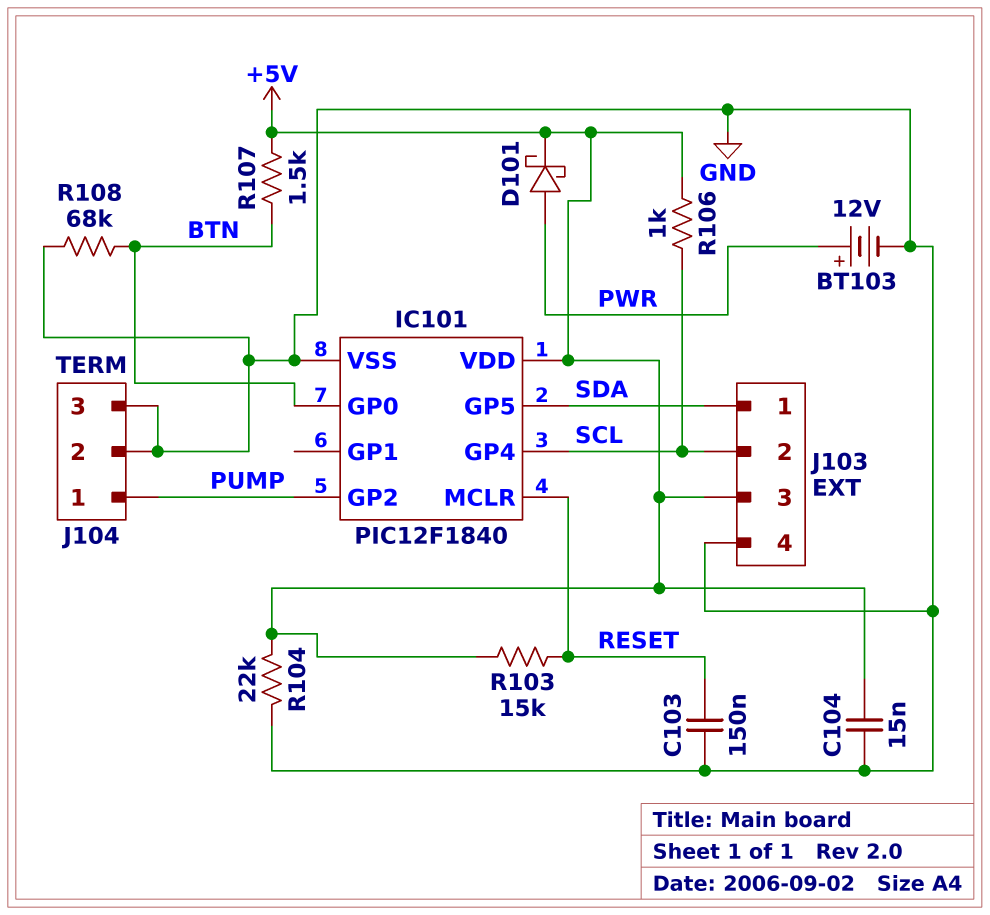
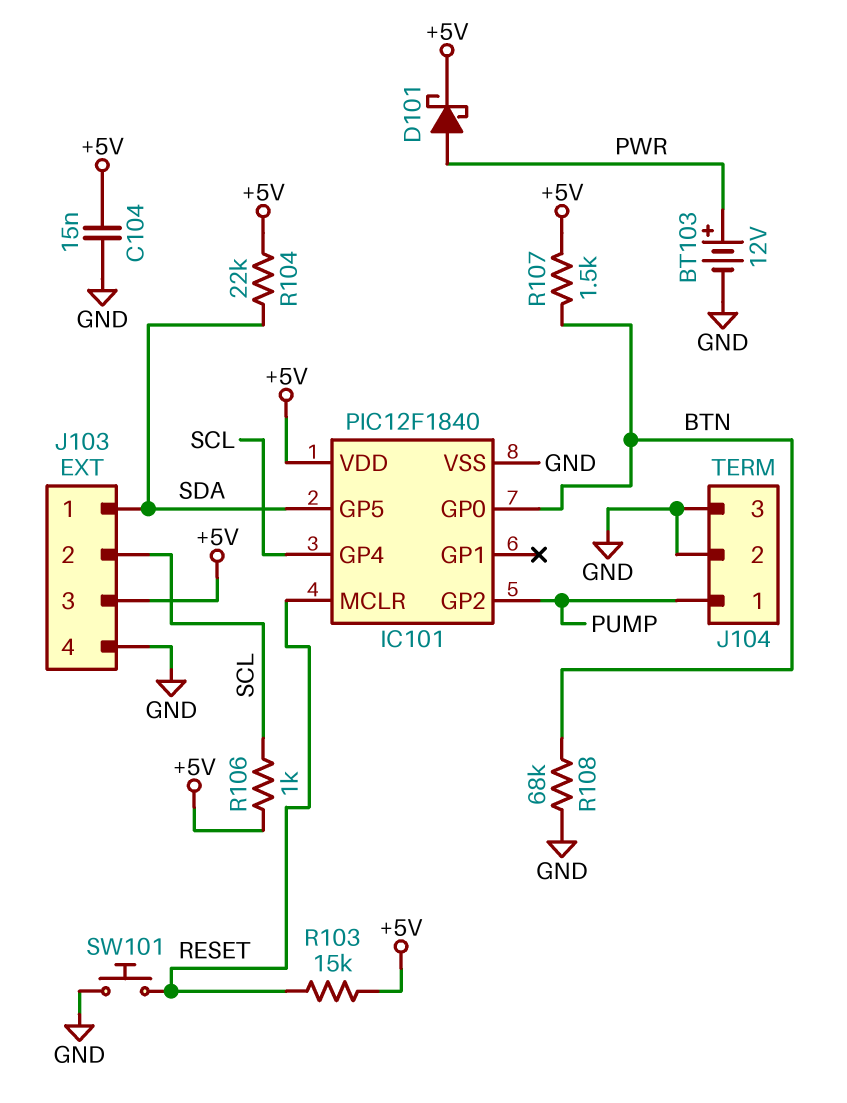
C103: 150nF (GND, RESET) -> none
R104: 22k (+5V, GND) -> 22k (+5V, SDA)
SW101: none -> button (GND, RESET)

